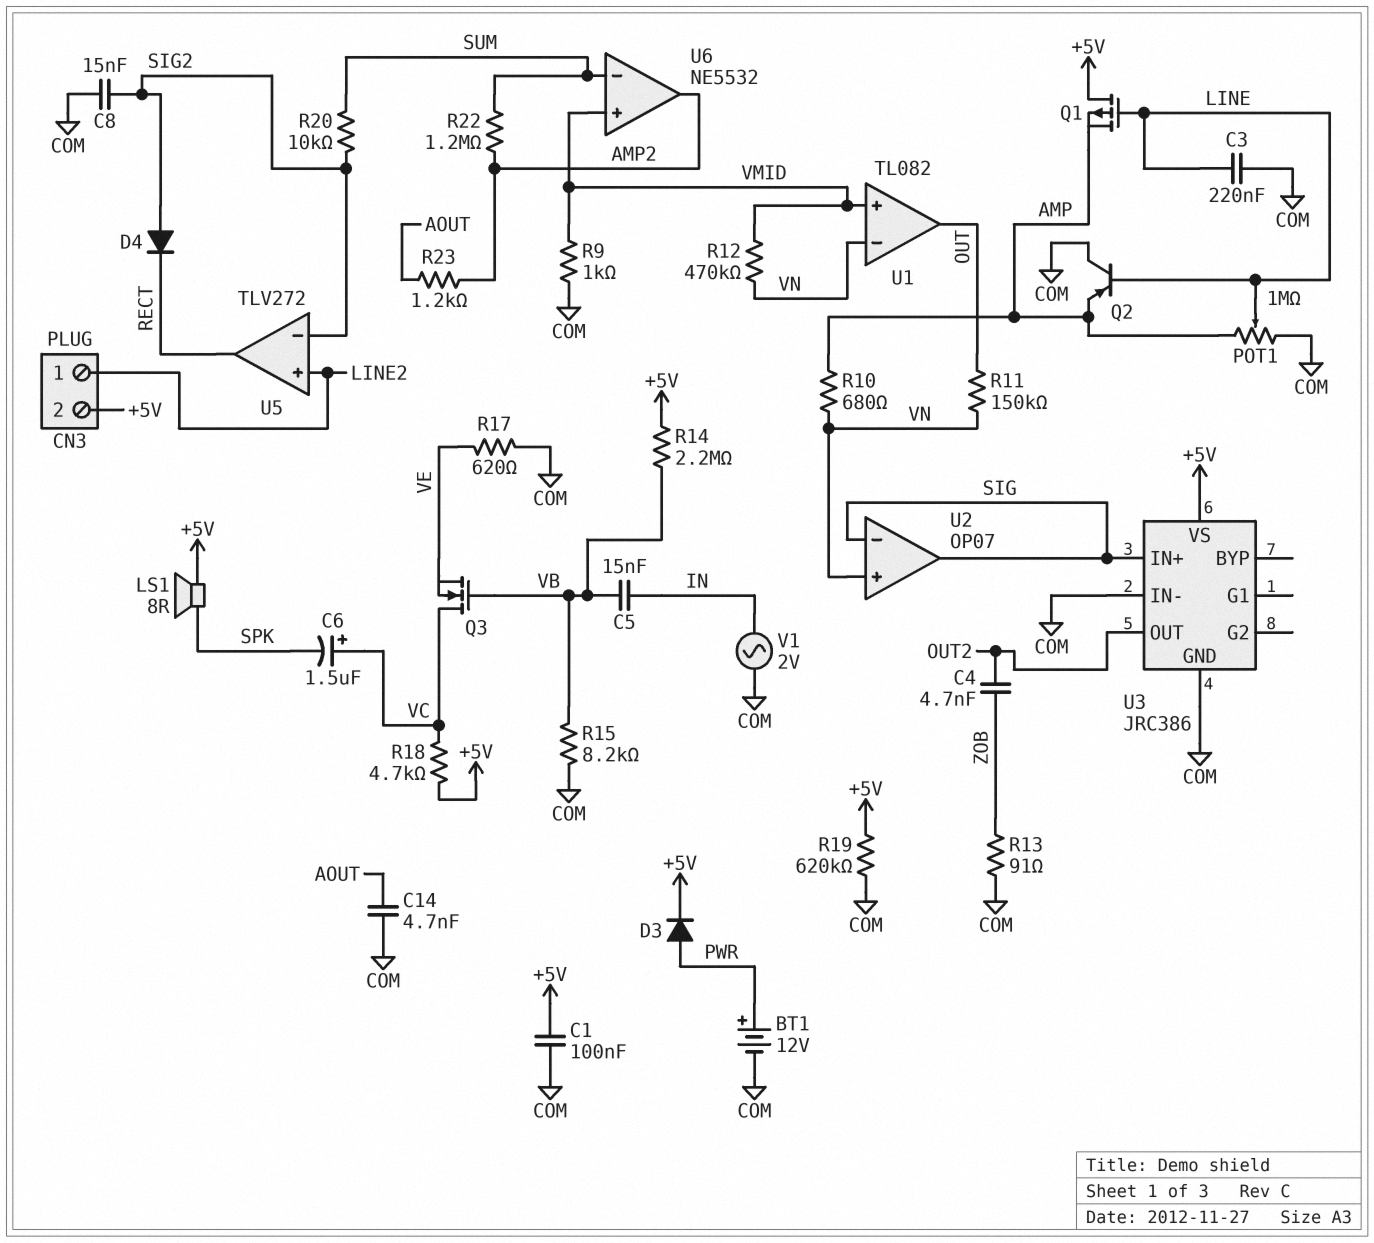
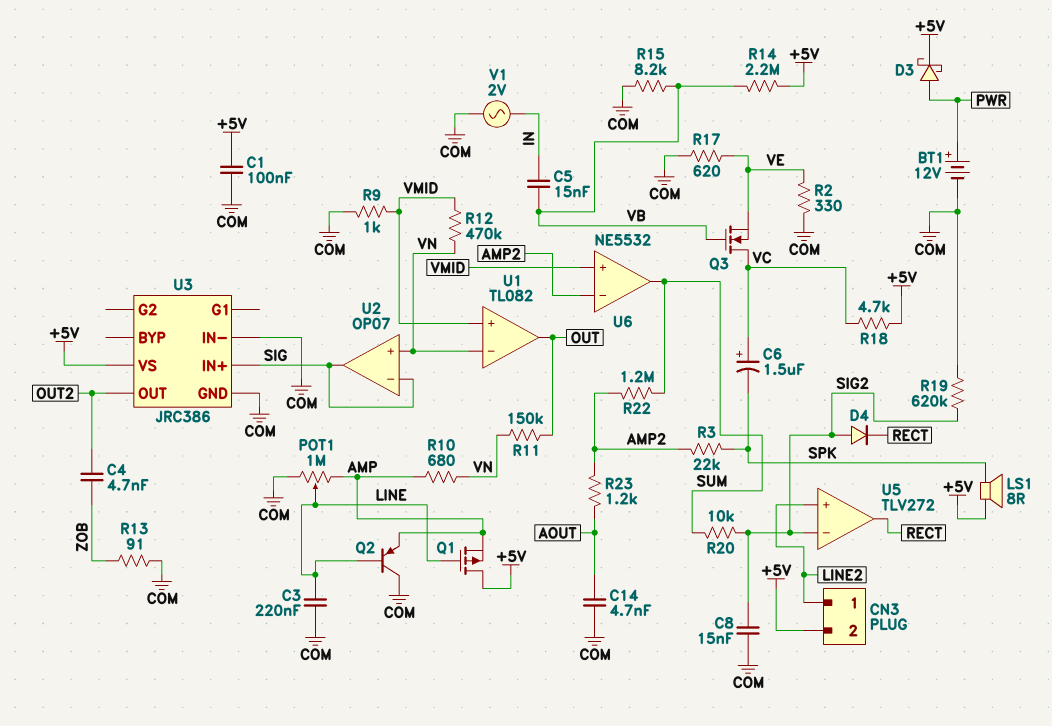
D3: diode (A PWR, K +5V) -> schottky (A PWR, K +5V)
R2: none -> 330 (COM, VE)
R3: none -> 22k (AMP2, SPK)
R19: 620k (+5V, COM) -> 620k (COM, SIG2)
U6 pin in-: SUM -> AMP2
U6 pin out: AMP2 -> SUM

